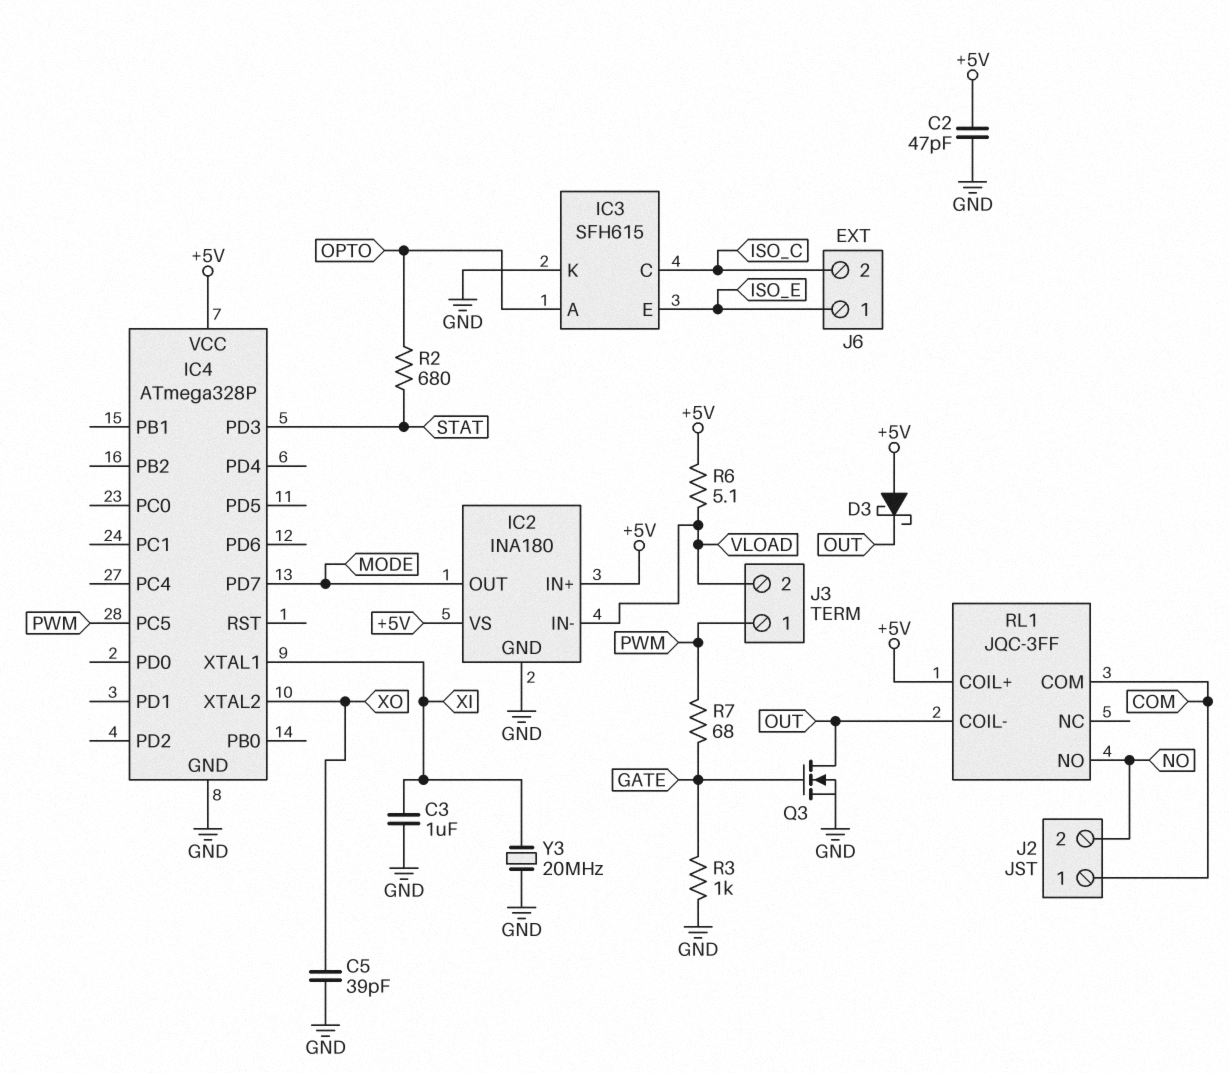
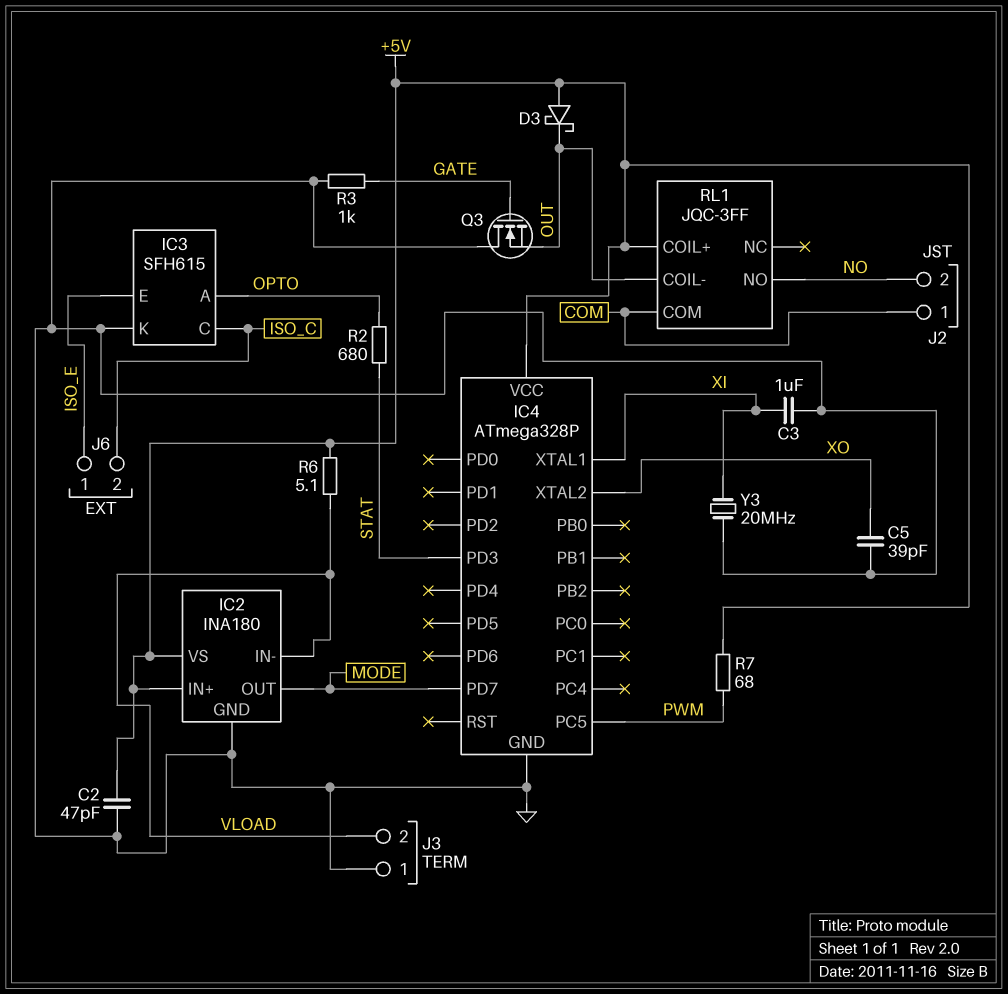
J3 pin 1: PWM -> GND
Q3: NMOS (G GATE, D OUT, S GND) -> NMOS (G GATE, D GND, S OUT)
R7: 68 (GATE, PWM) -> 68 (+5V, PWM)

